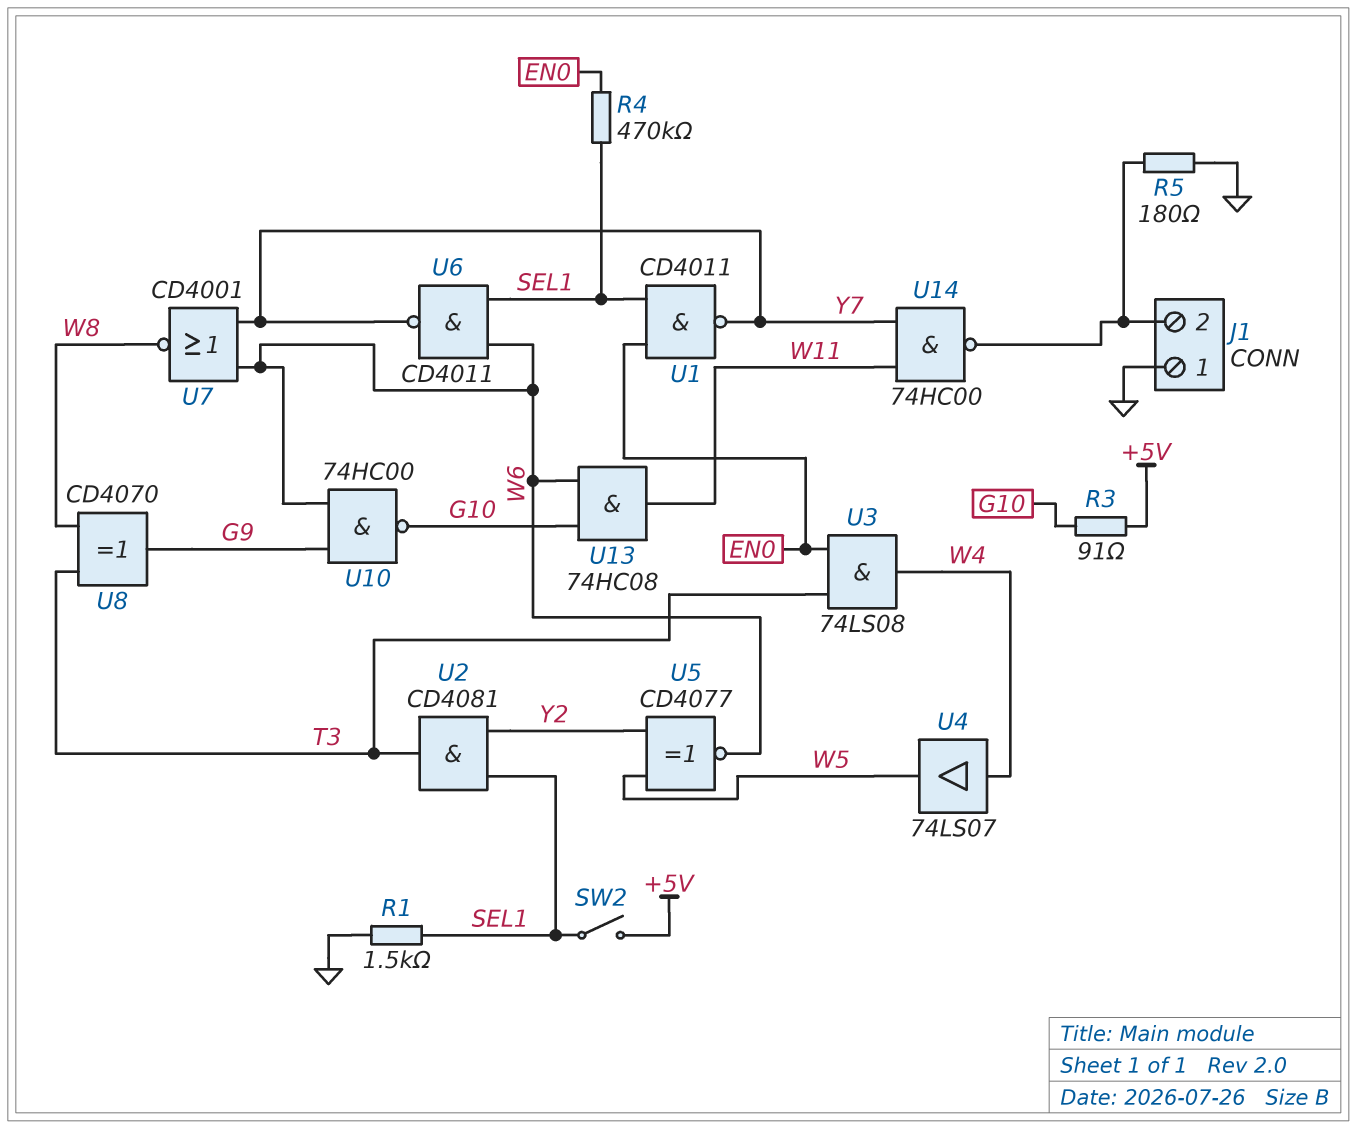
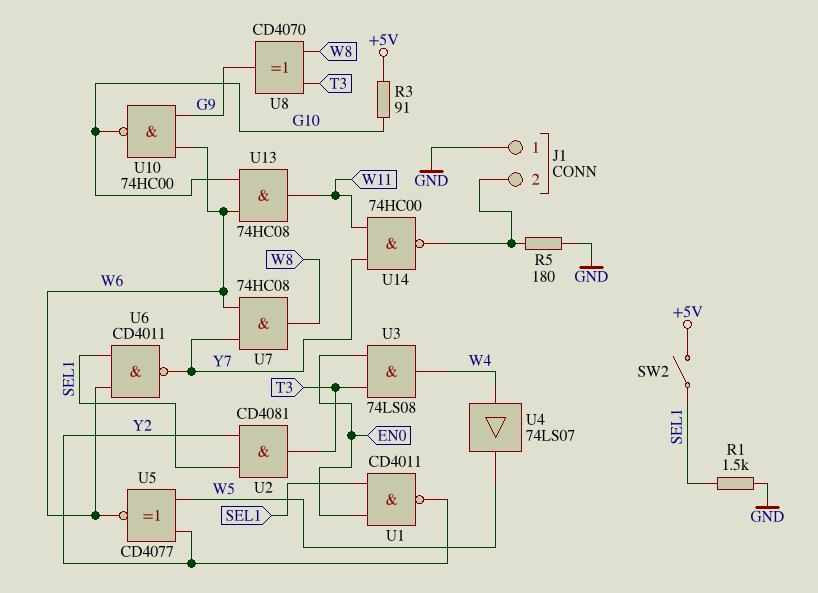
R4: 470k (EN0, SEL1) -> none
U1: NAND CD4011 (in EN0, in SEL1, out Y7) -> NAND CD4011 (in EN0, in SEL1, out Y2)
U7: NOR CD4001 (in W6, in Y7, out W8) -> AND 74HC08 (in W6, in Y7, out W8)

